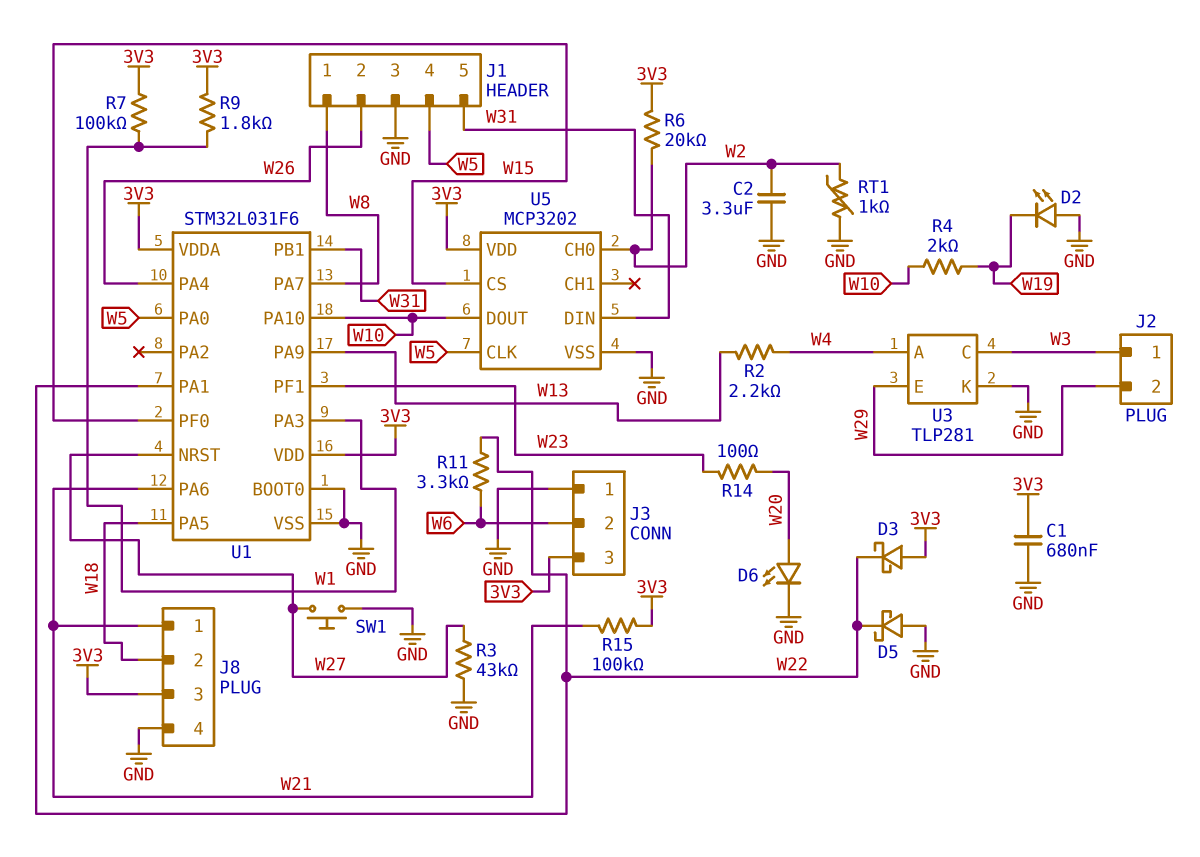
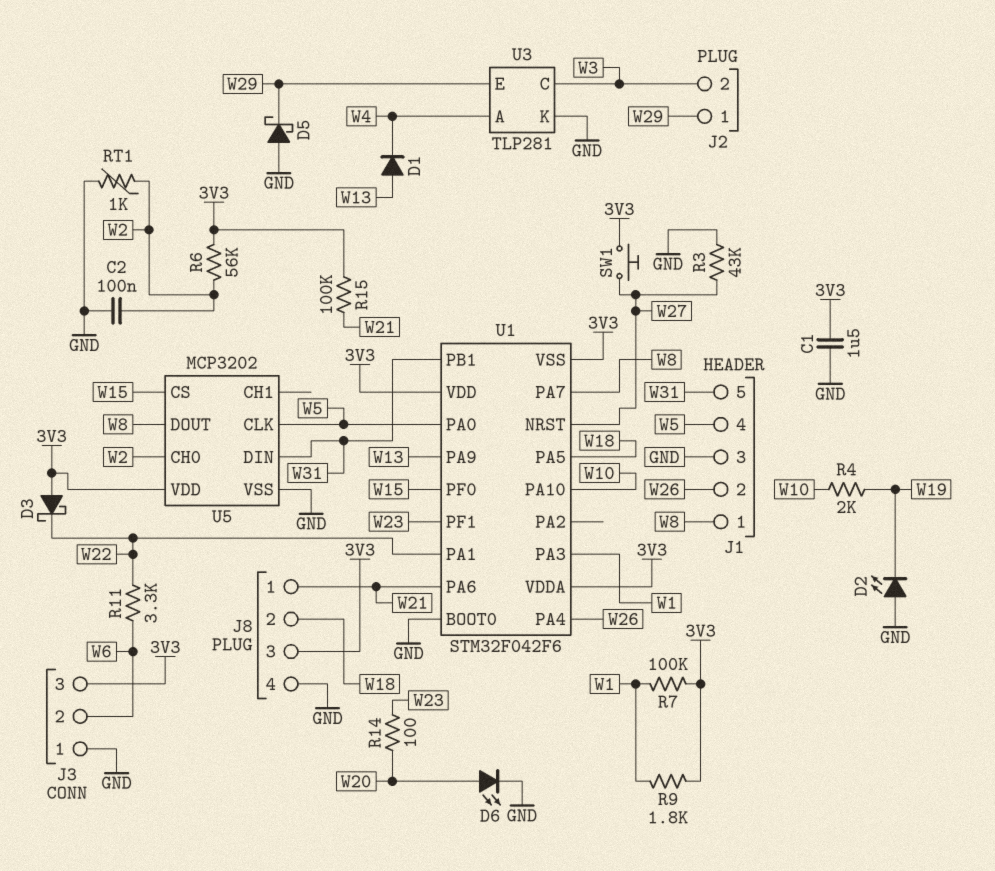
C1: 680nF (3V3, GND) -> 1.5uF (3V3, GND)
C2: 3.3uF (GND, W2) -> 100nF (GND, W2)
D1: none -> diode (A W13, K W4)
D5: schottky (A GND, K W22) -> schottky (A GND, K W29)
J2 pin 1: W3 -> W29
J2 pin 2: W29 -> W3
R2: 2.2k (W4, W13) -> none
R6: 20k (3V3, W2) -> 56k (3V3, W2)
SW1: button (GND, W27) -> button (3V3, W27)
U1: STM32L031F6 -> STM32F042F6
U1 pin VSS: GND -> 3V3
U5 pin DOUT: W10 -> W8

